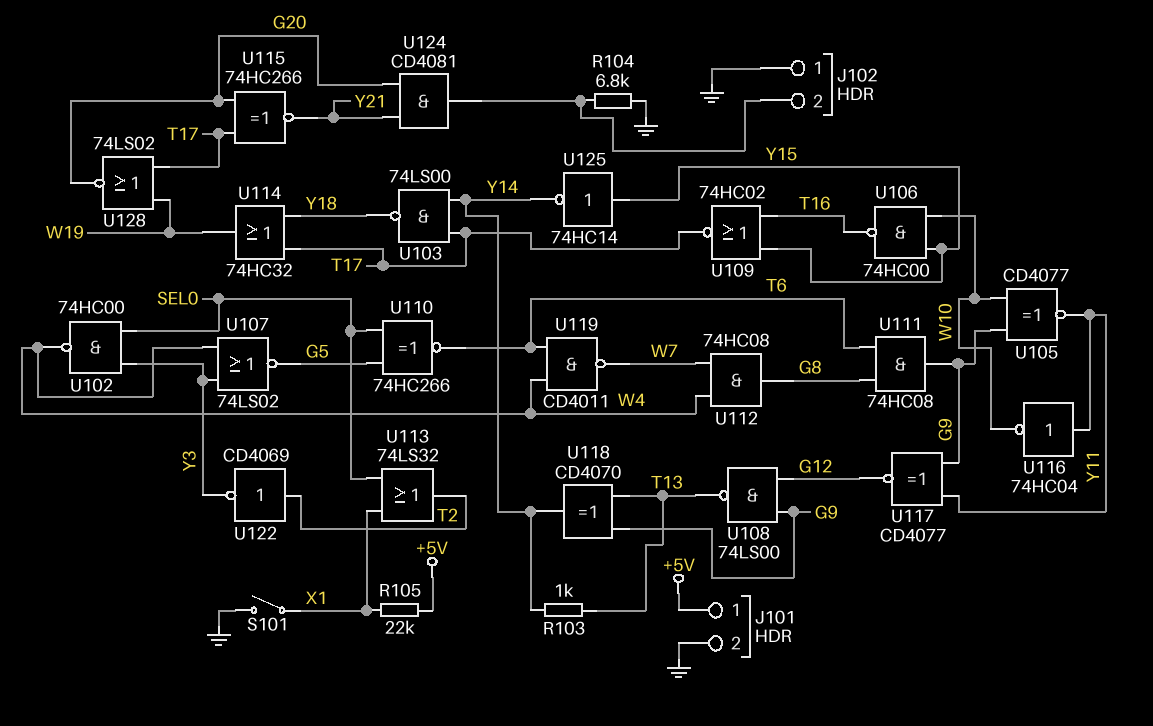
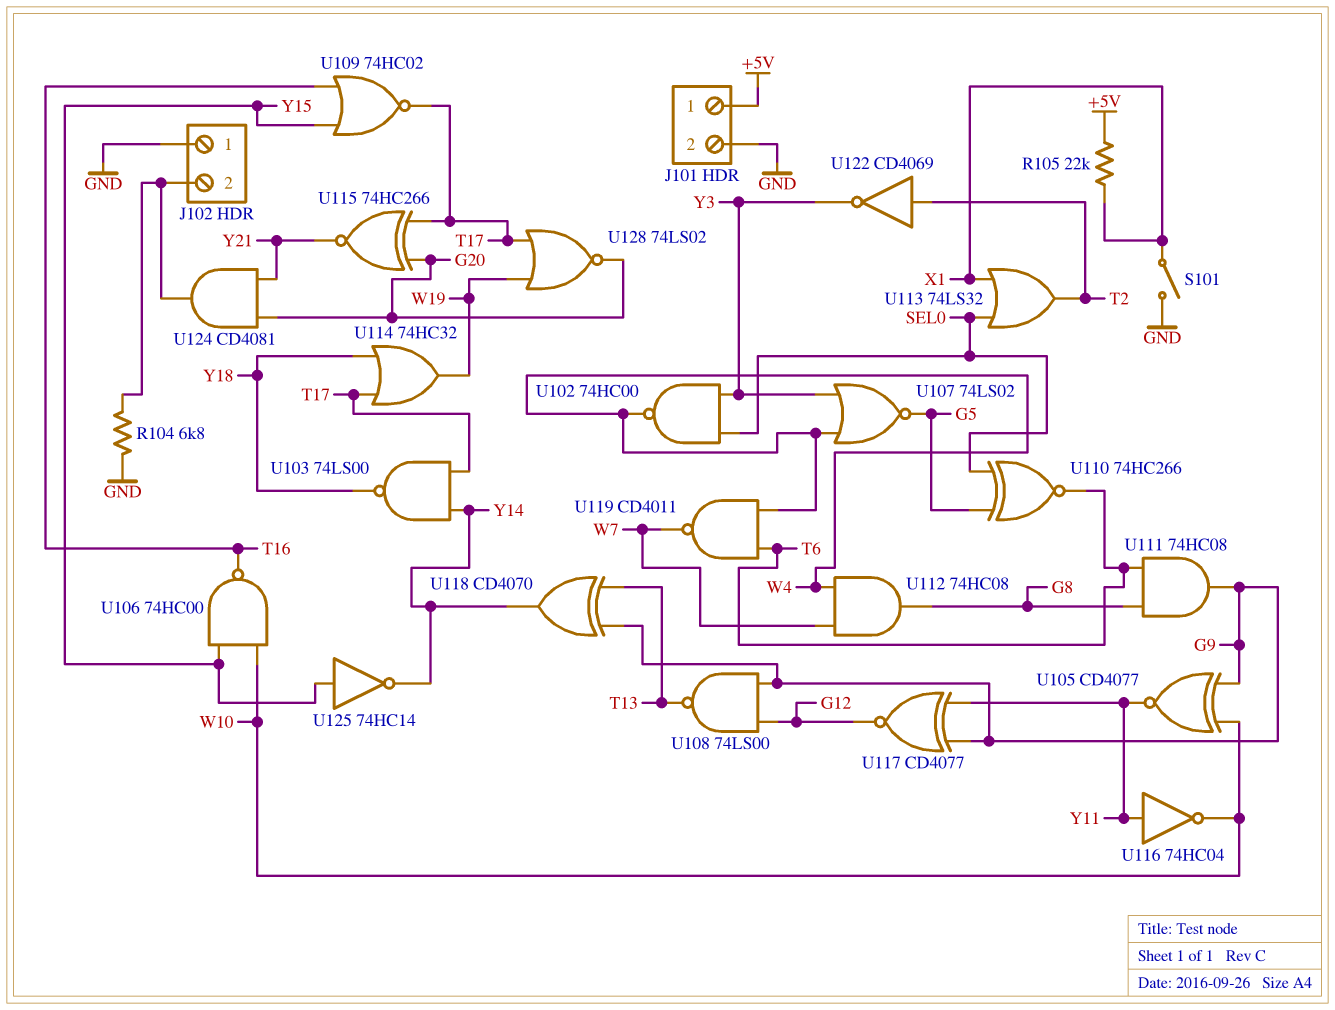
R103: 1k (T13, Y14) -> none

